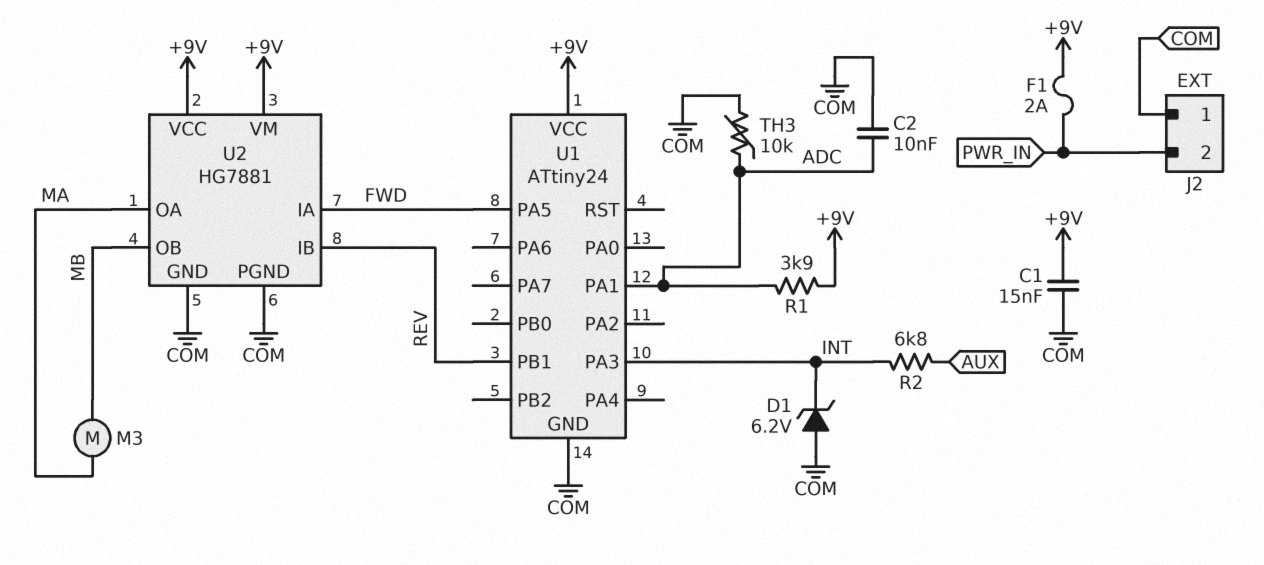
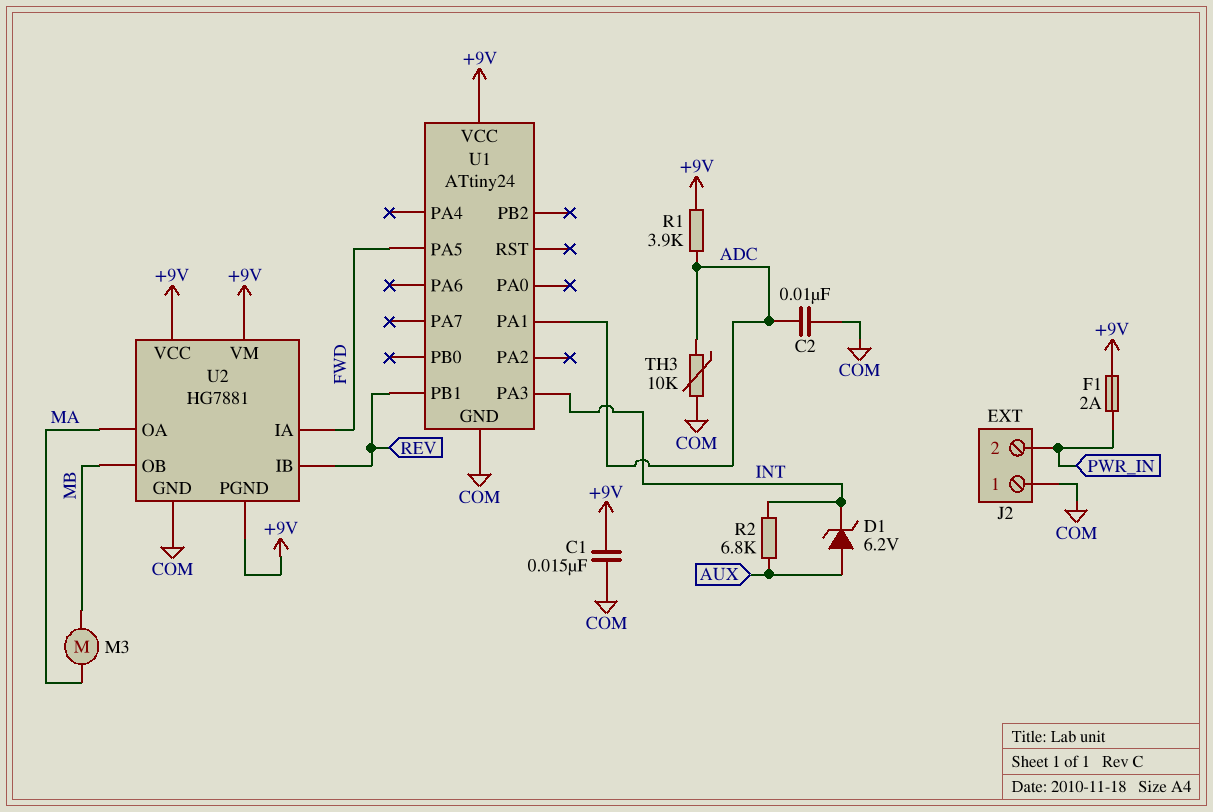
D1: zener 6.2V (A COM, K INT) -> zener 6.2V (A AUX, K INT)
U2 pin PGND: COM -> +9V

